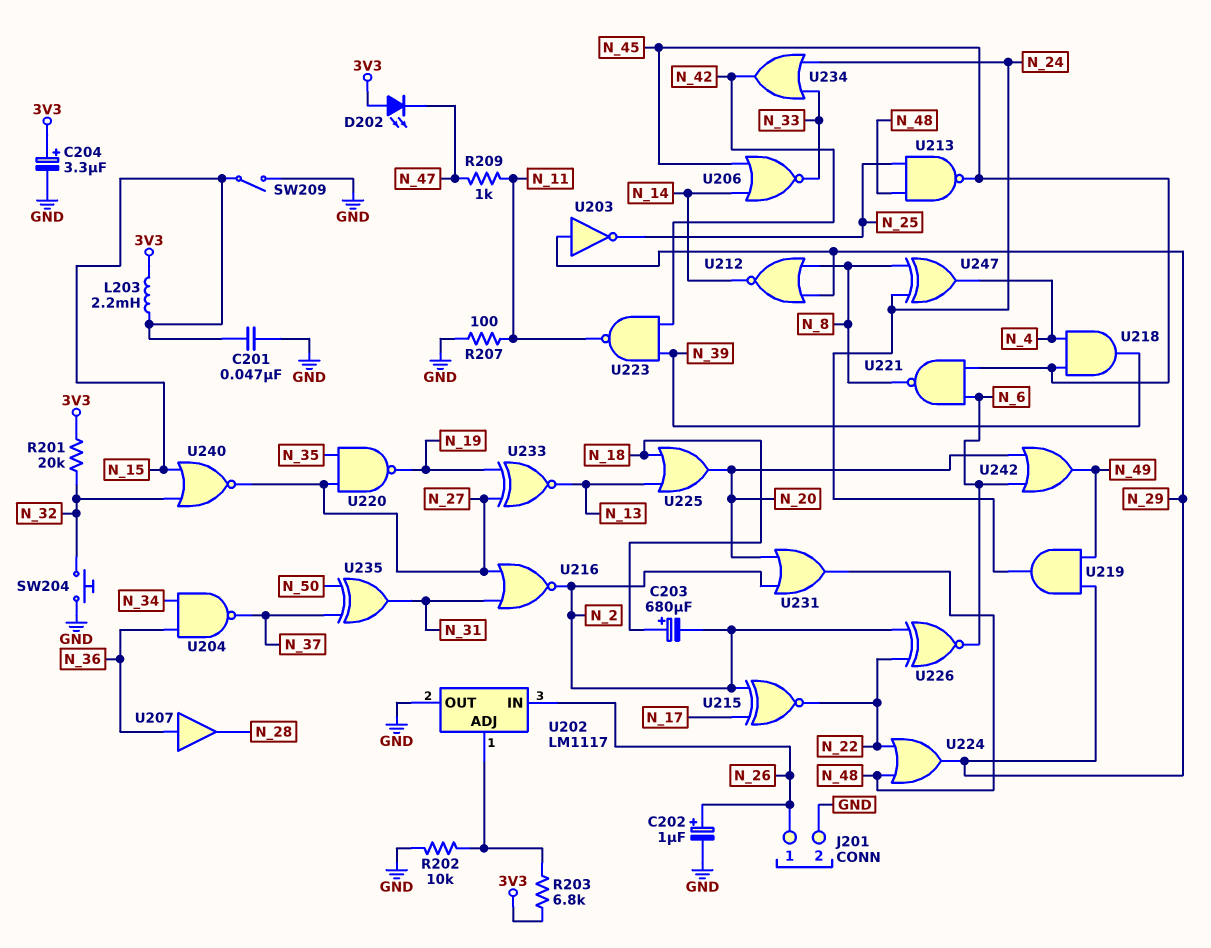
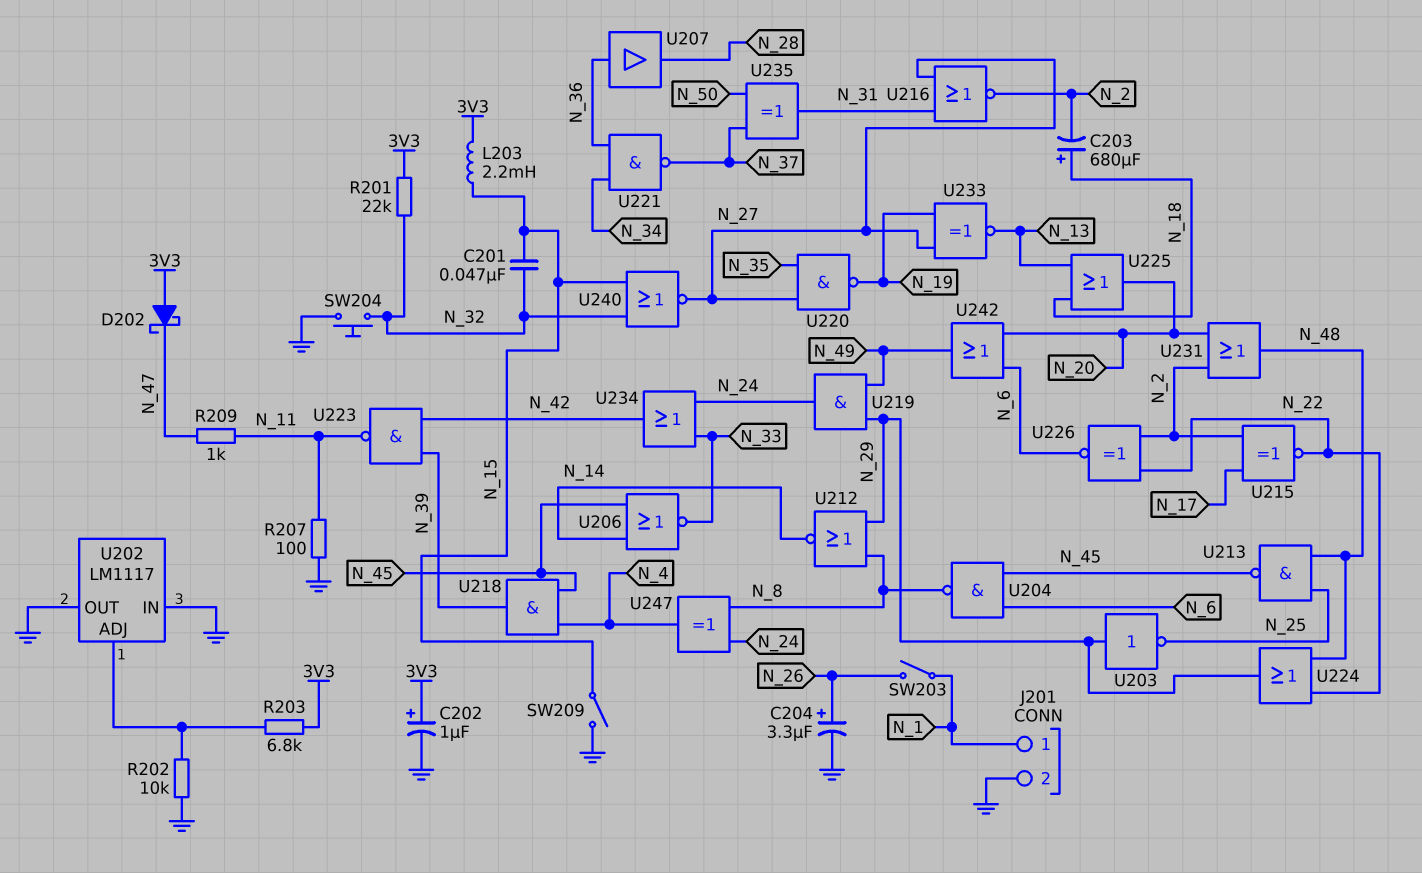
C201: 47nF (GND, N_15) -> 47nF (N_15, N_32)
C202: 1uF (plus N_26, minus GND) -> 1uF (plus 3V3, minus GND)
C204: 3.3uF (plus 3V3, minus GND) -> 3.3uF (plus N_26, minus GND)
D202: LED (A 3V3, K N_47) -> schottky (A 3V3, K N_47)
J201 pin 1: N_26 -> N_1
R201: 20k (3V3, N_32) -> 22k (3V3, N_32)
SW203: none -> switch (N_1, N_26)
U202 pin IN: N_26 -> GND
U204: NAND (in N_34, in N_36, out N_37) -> NAND (in N_6, in N_45, out N_8)
U221: NAND (in N_6, in N_45, out N_8) -> NAND (in N_34, in N_36, out N_37)

